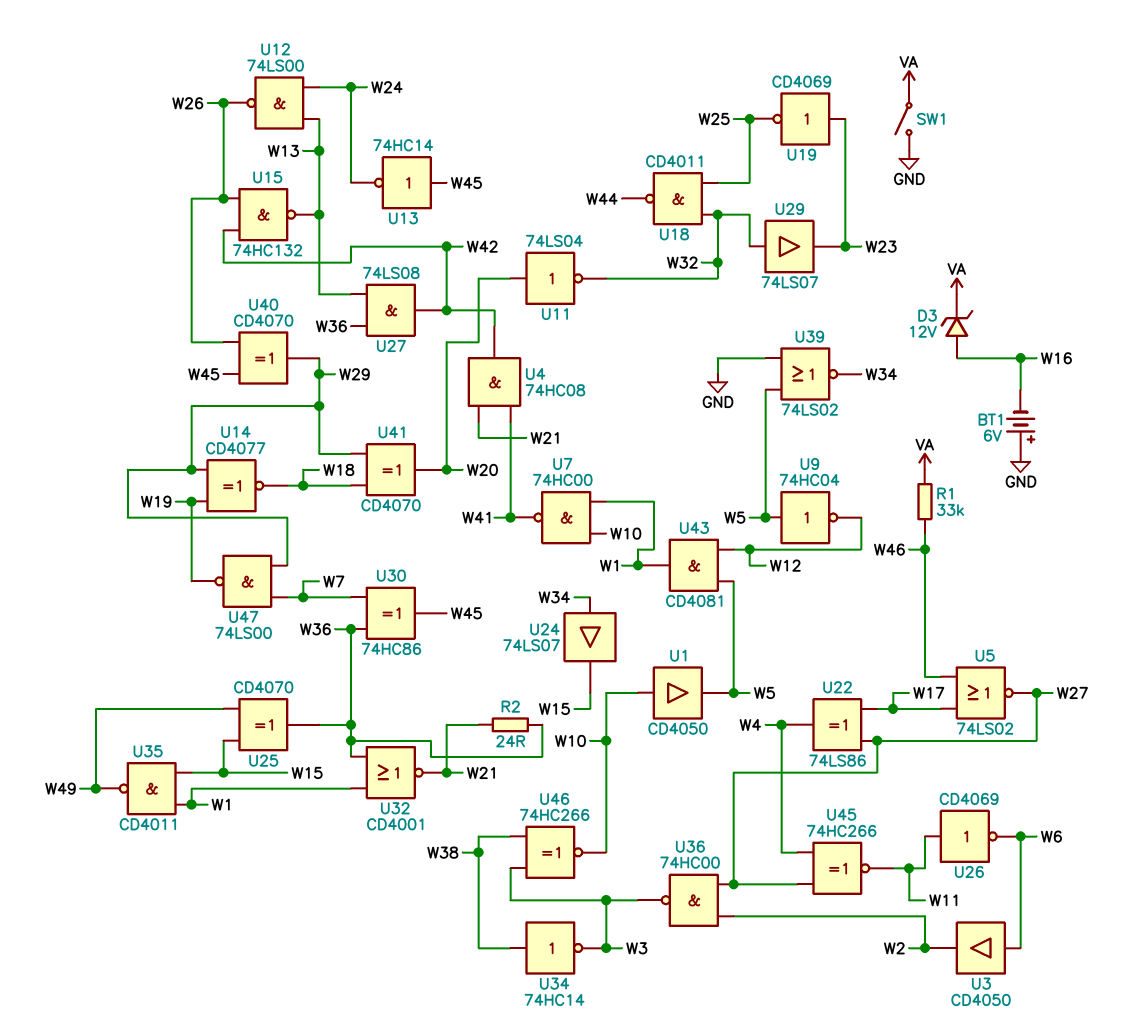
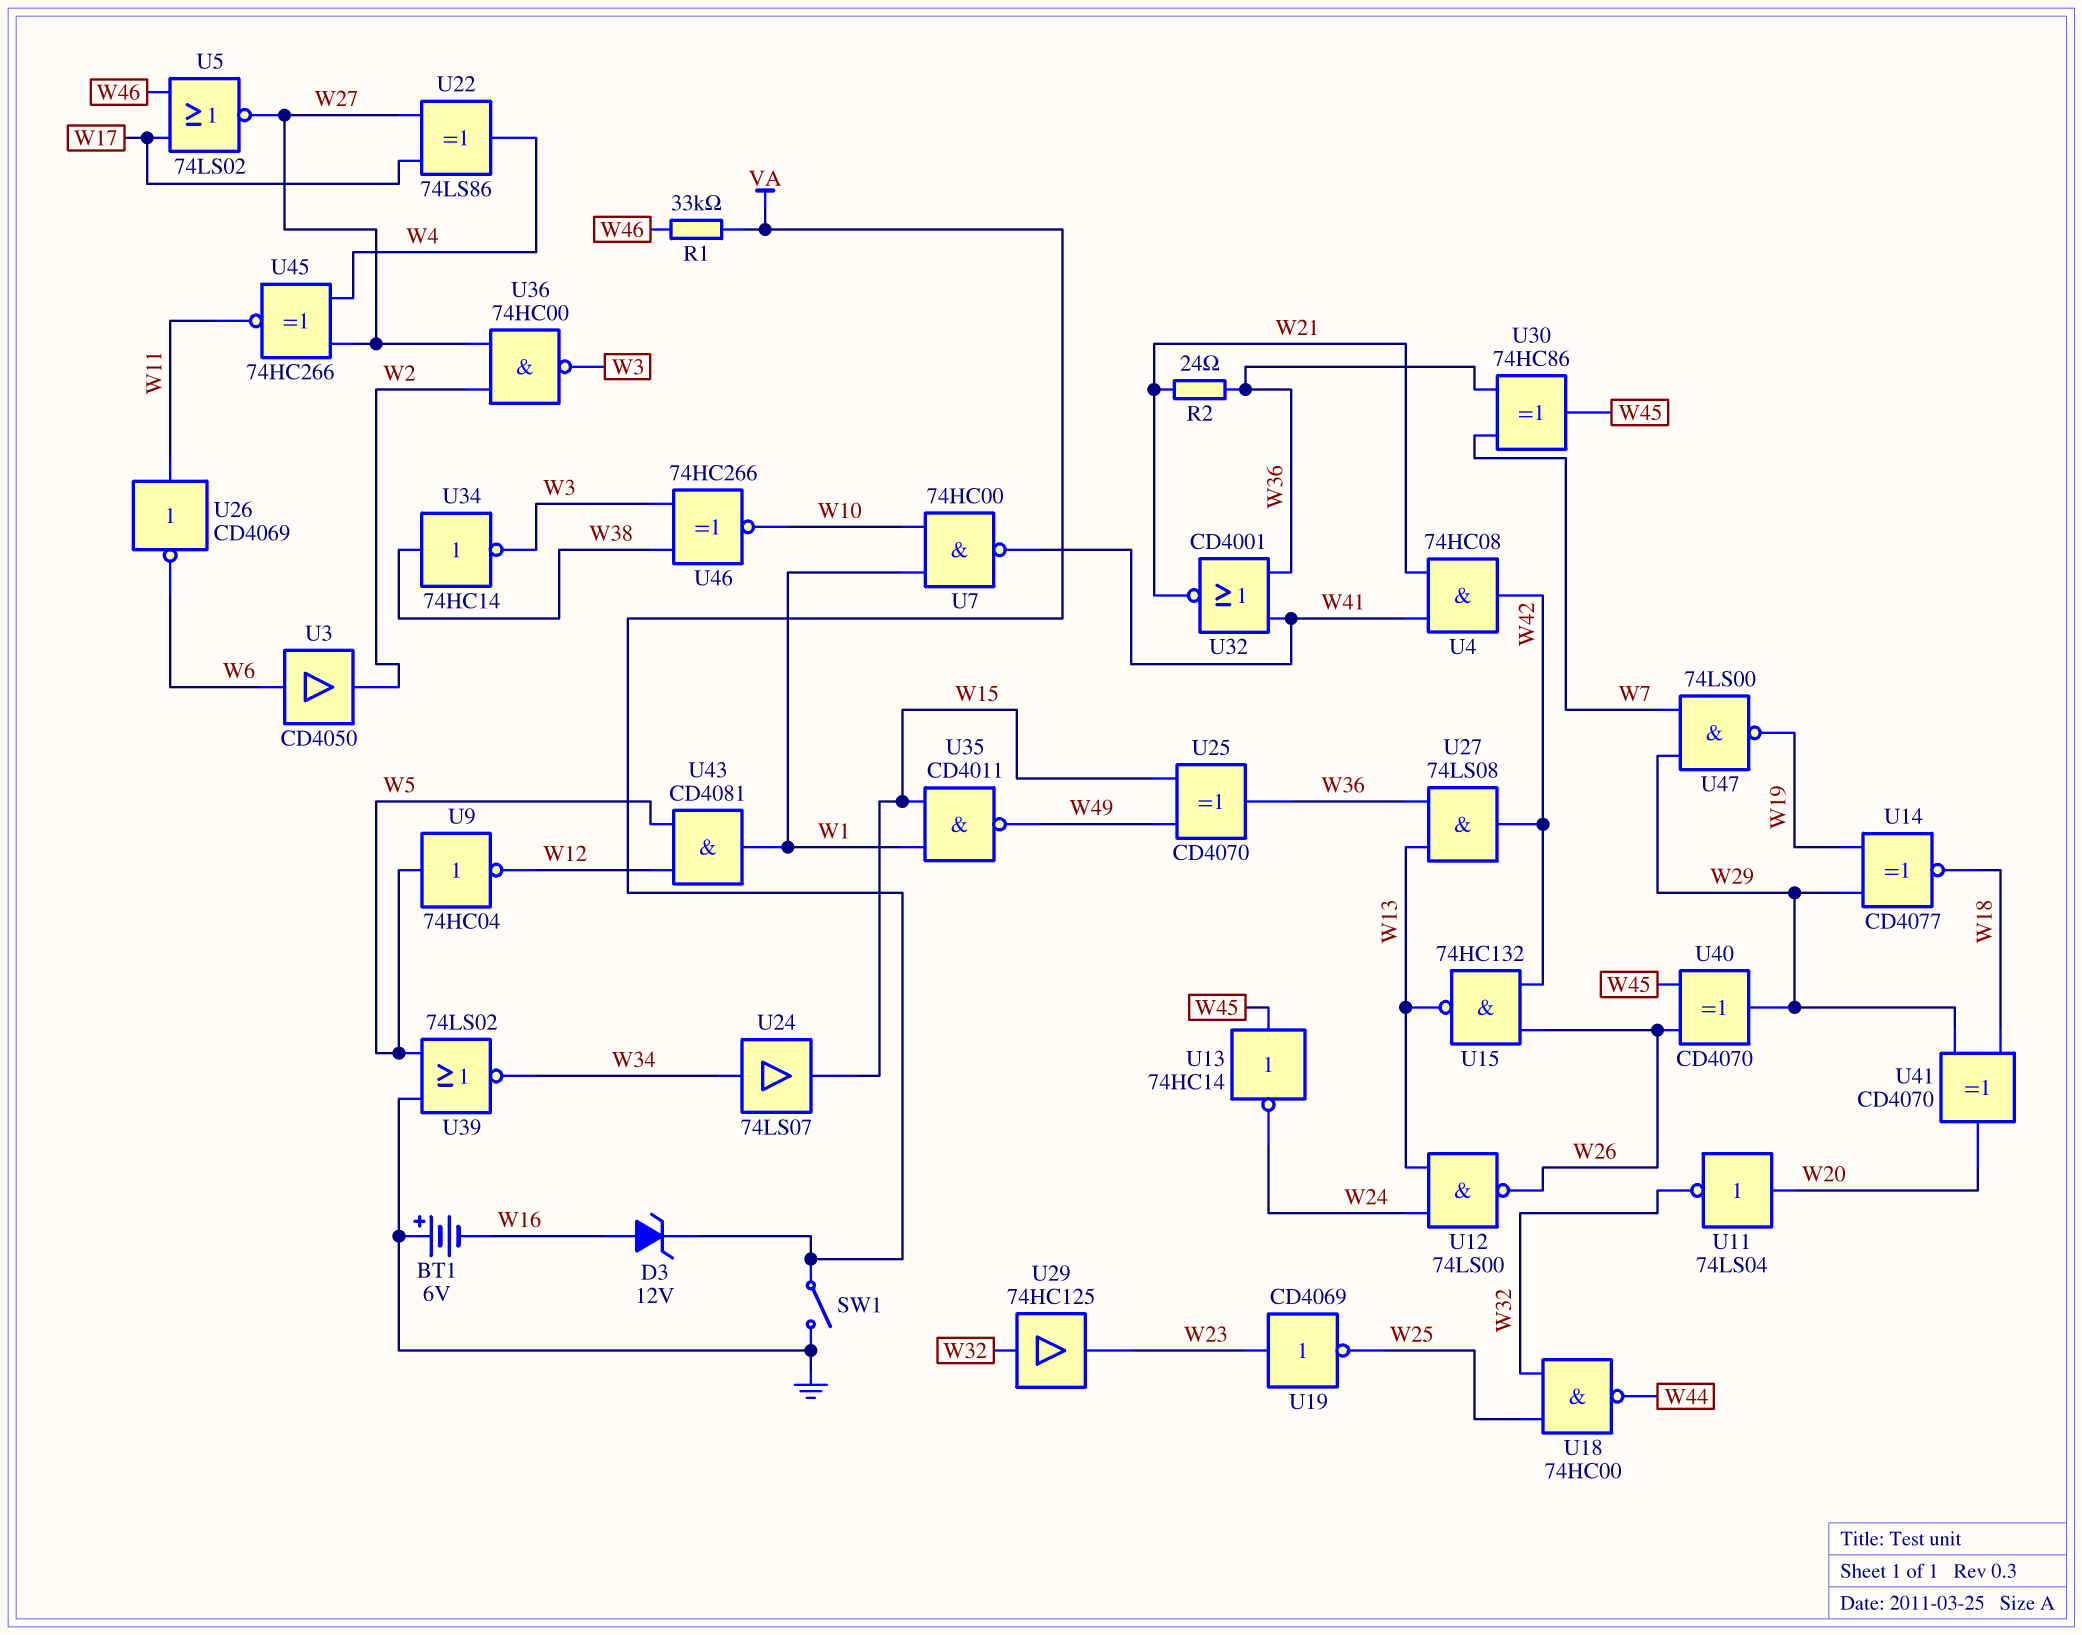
U1: buffer CD4050 (in W10, out W5) -> none
U18: NAND CD4011 (in W25, in W32, out W44) -> NAND 74HC00 (in W25, in W32, out W44)
U29: buffer 74LS07 (in W32, out W23) -> buffer 74HC125 (in W32, out W23)
U32: NOR CD4001 (in W1, in W36, out W21) -> NOR CD4001 (in W36, in W41, out W21)

